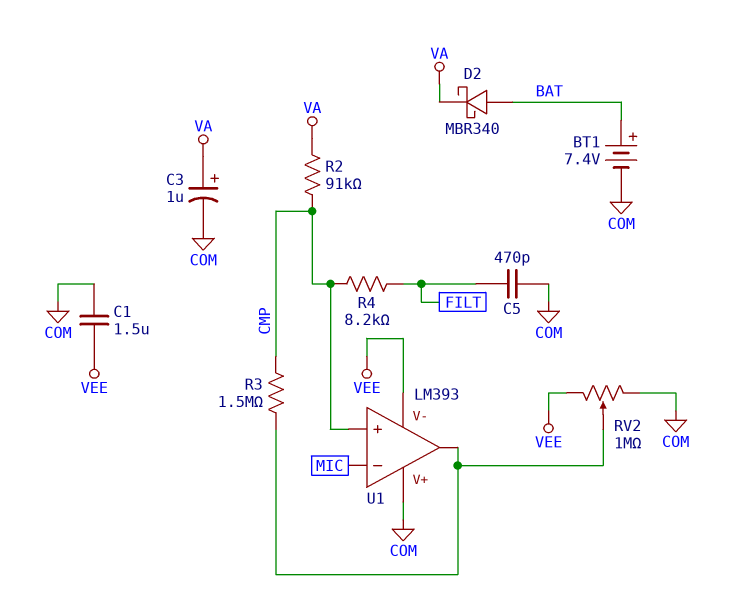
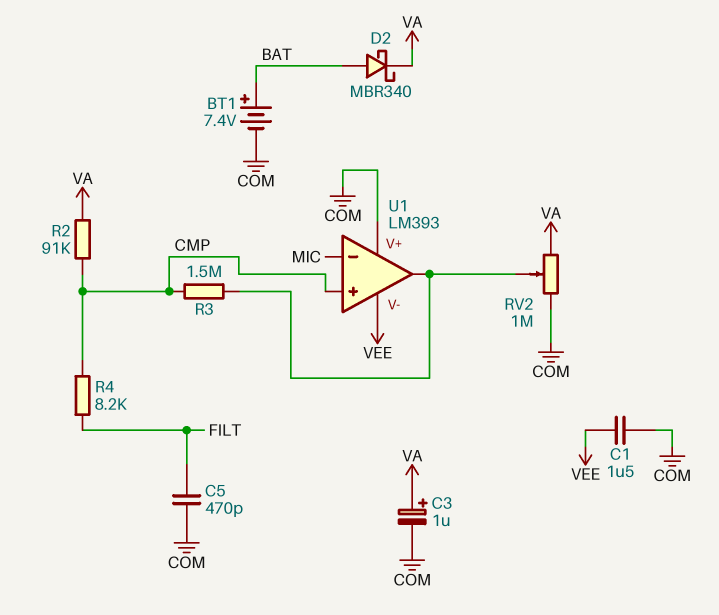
RV2: 1M (COM, VEE, wiper U1/out) -> 1M (COM, VA, wiper U1/out)

